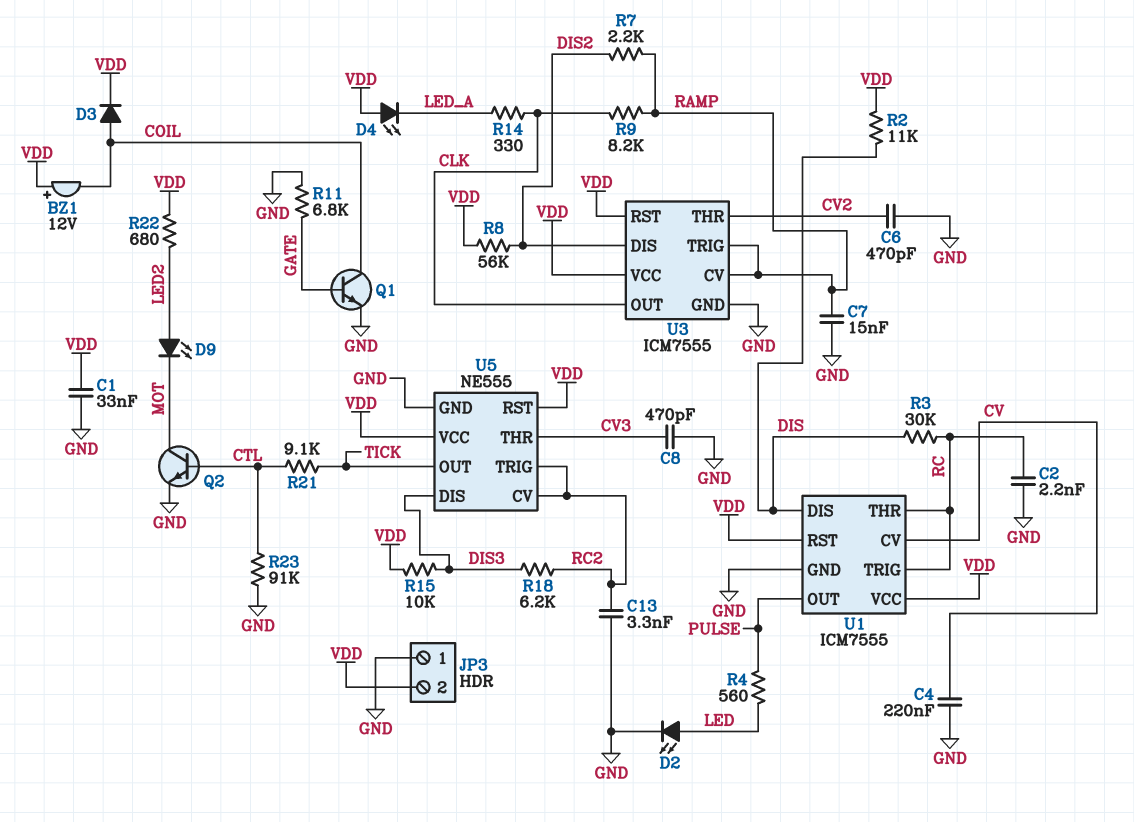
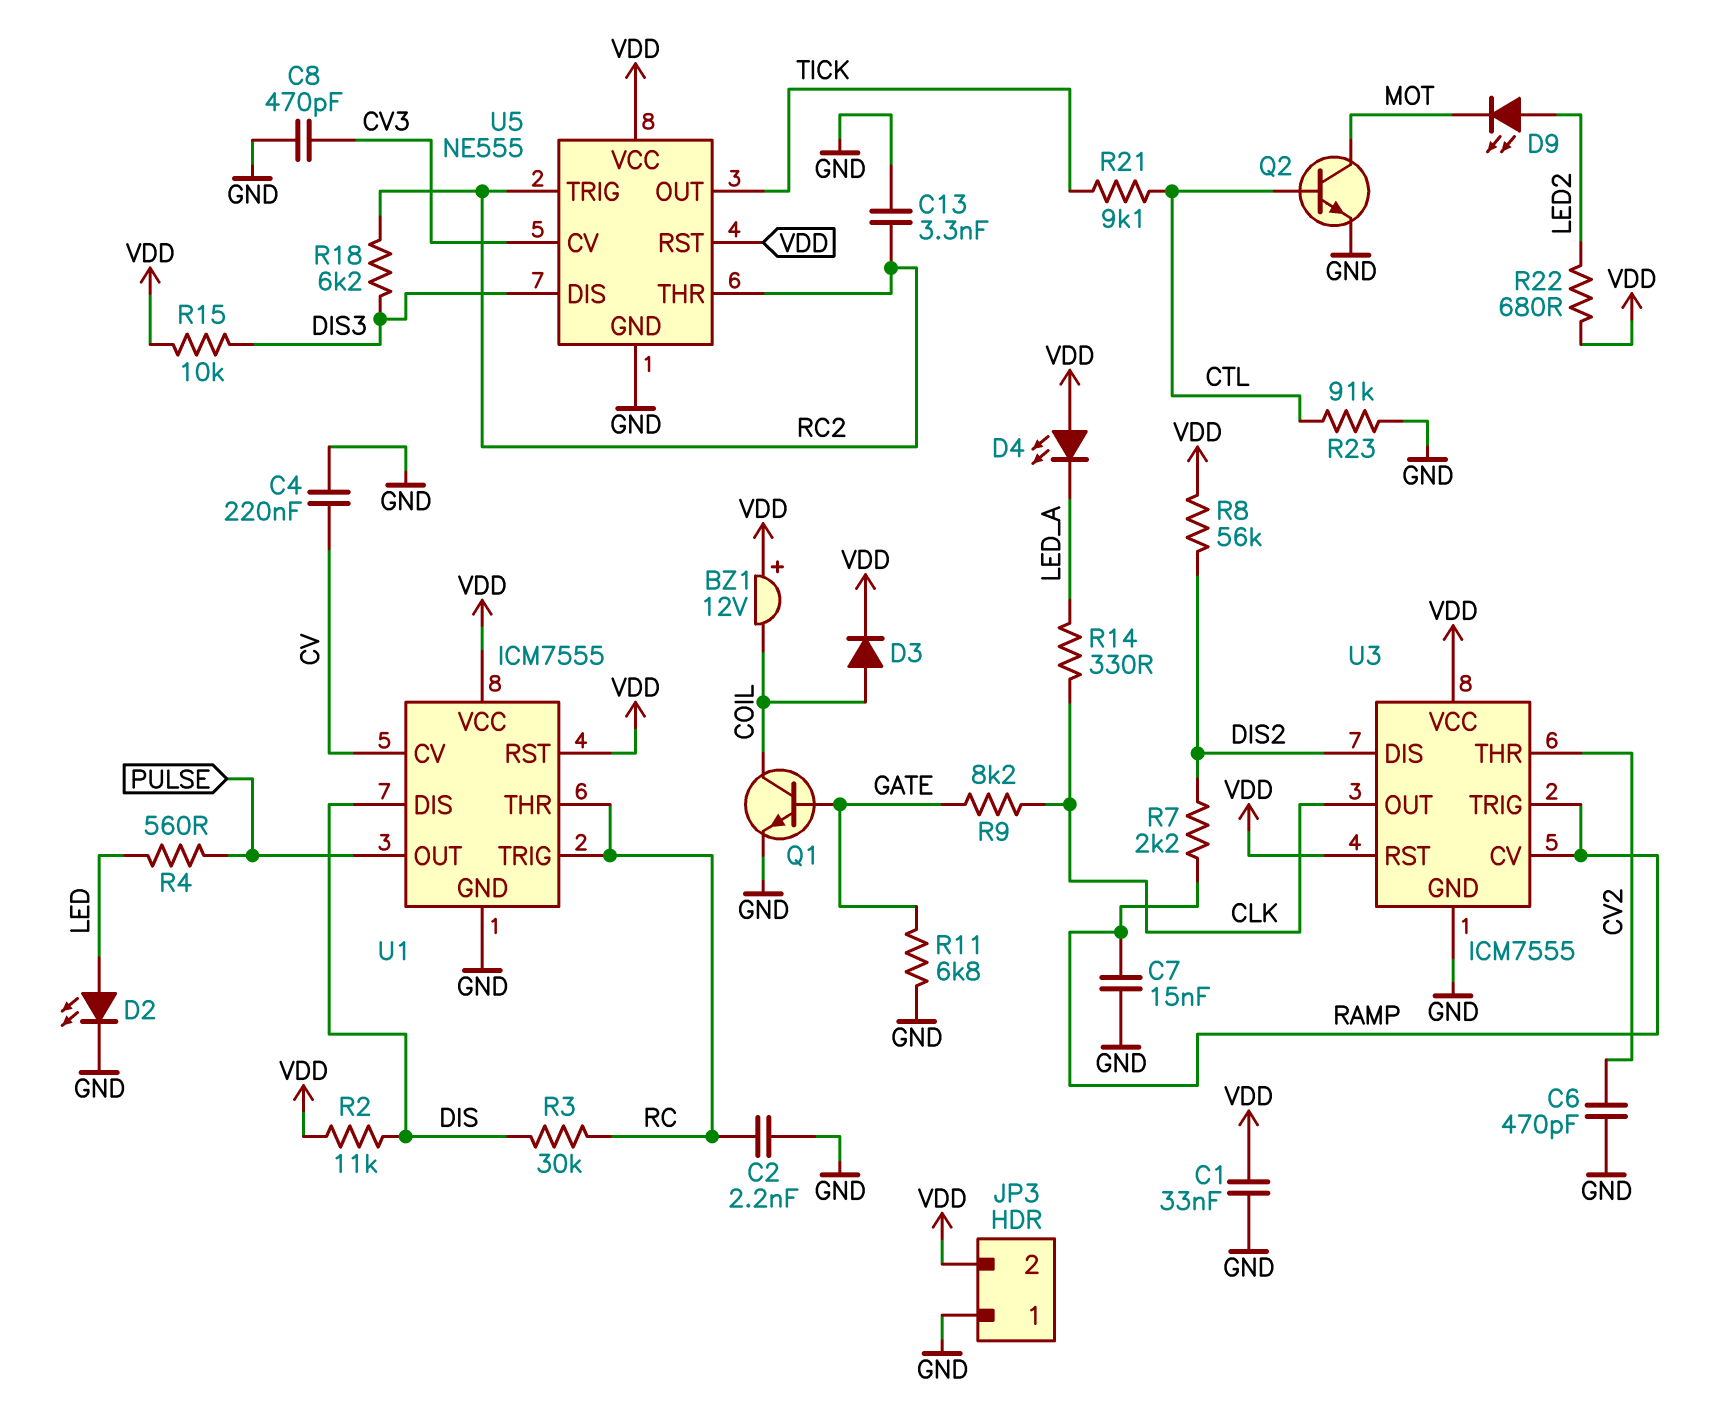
R9: 8.2k (CLK, RAMP) -> 8.2k (CLK, GATE)
U5 pin CV: RC2 -> CV3
U5 pin THR: CV3 -> RC2

